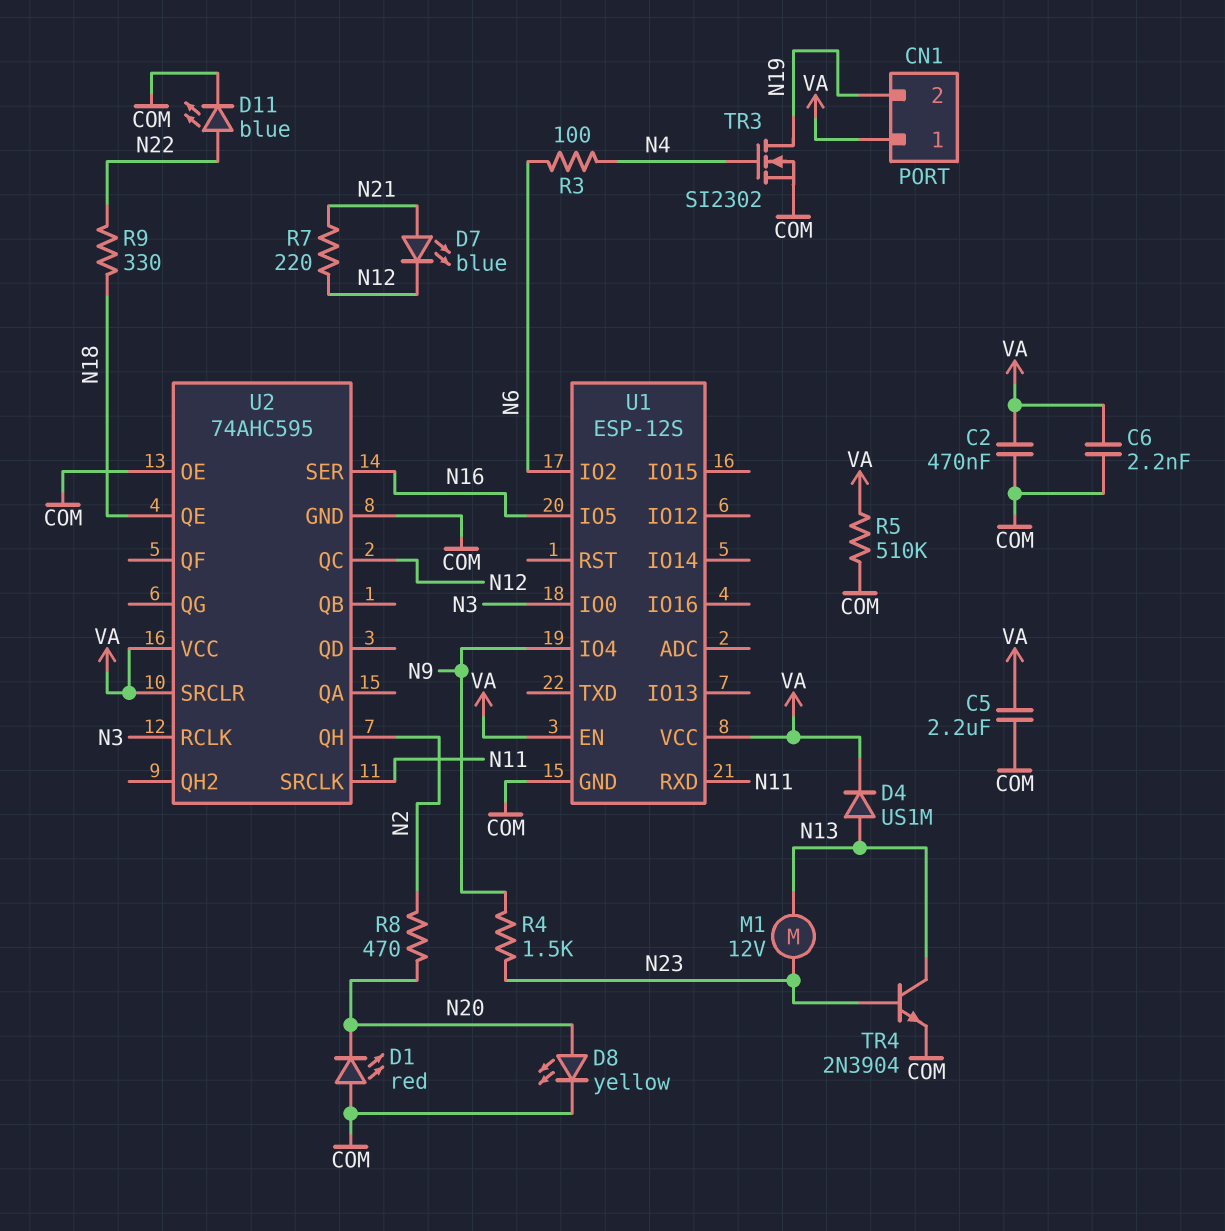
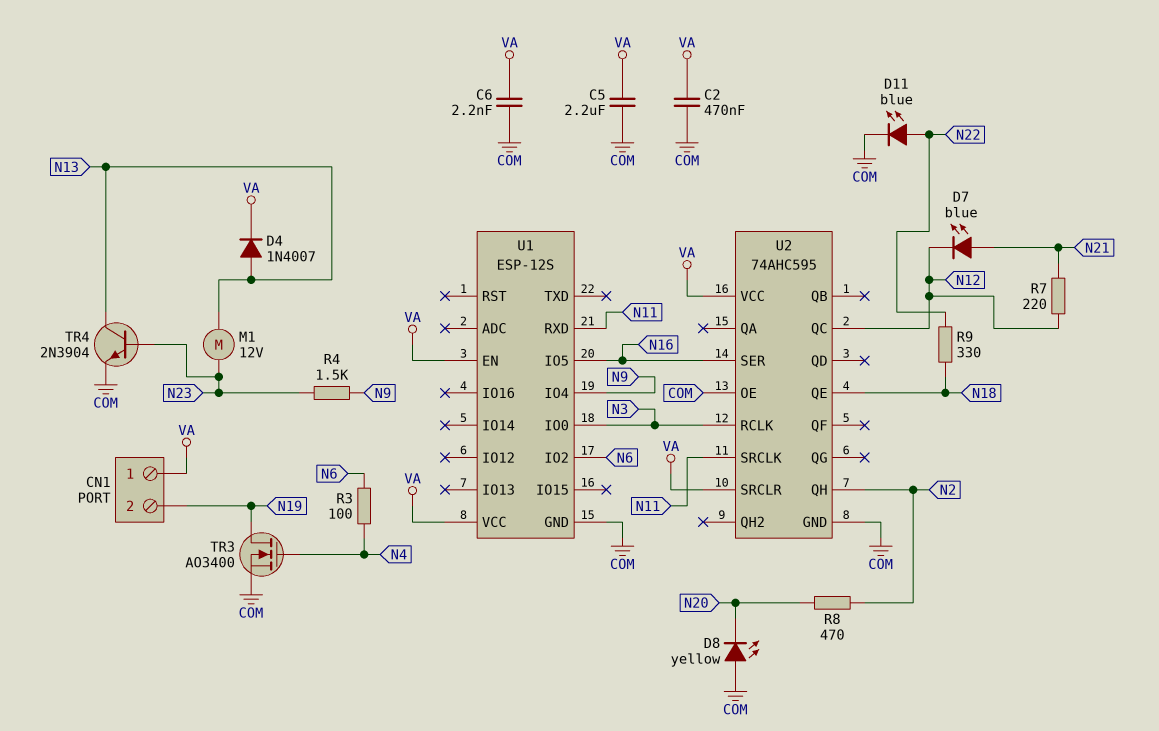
D1: LED red (A COM, K N20) -> none
D4: diode US1M (A N13, K VA) -> diode 1N4007 (A N13, K VA)
D8: LED yellow (A N20, K COM) -> LED yellow (A COM, K N20)
R5: 510k (COM, VA) -> none
TR3: NMOS SI2302 (G N4, D N19, S COM) -> NMOS AO3400 (G N4, D N19, S COM)

